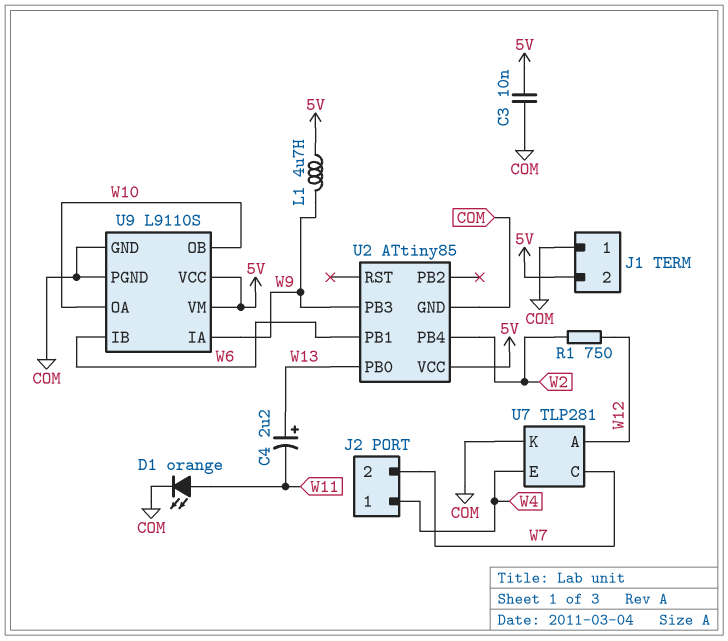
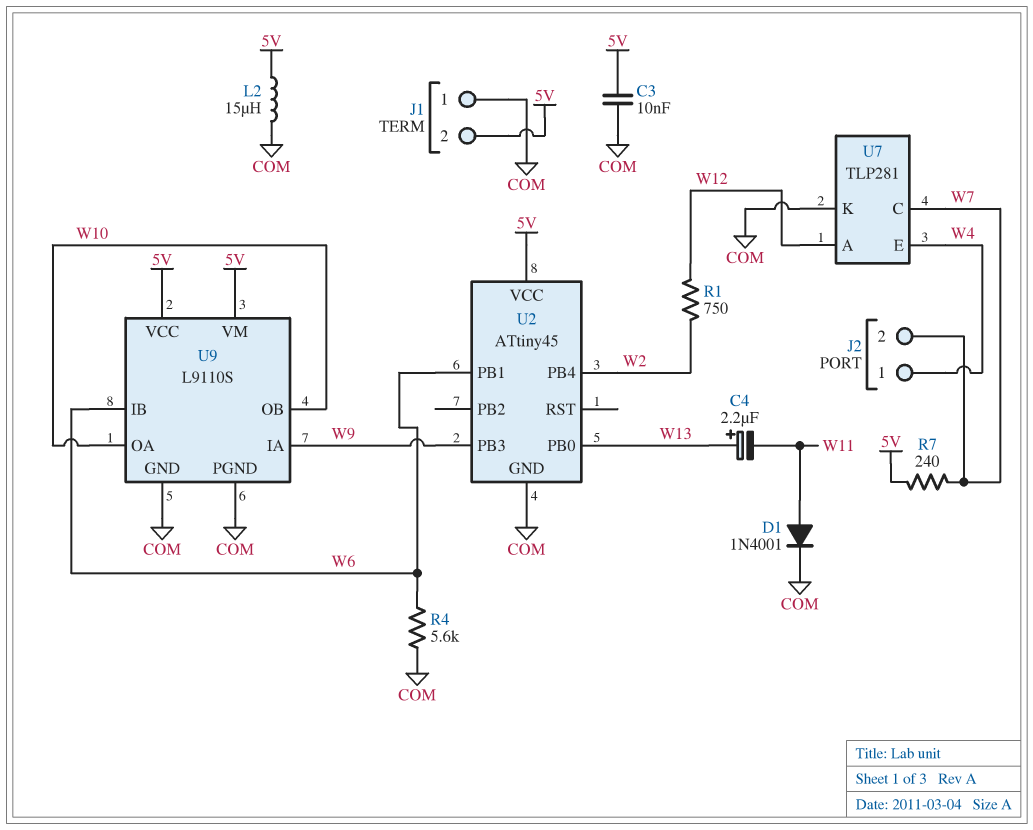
D1: LED orange (A W11, K COM) -> diode 1N4001 (A W11, K COM)
L1: 4.7uH (5V, W9) -> none
L2: none -> 15uH (5V, COM)
R4: none -> 5.6k (COM, W6)
R7: none -> 240 (5V, W7)
U2: ATtiny85 -> ATtiny45

